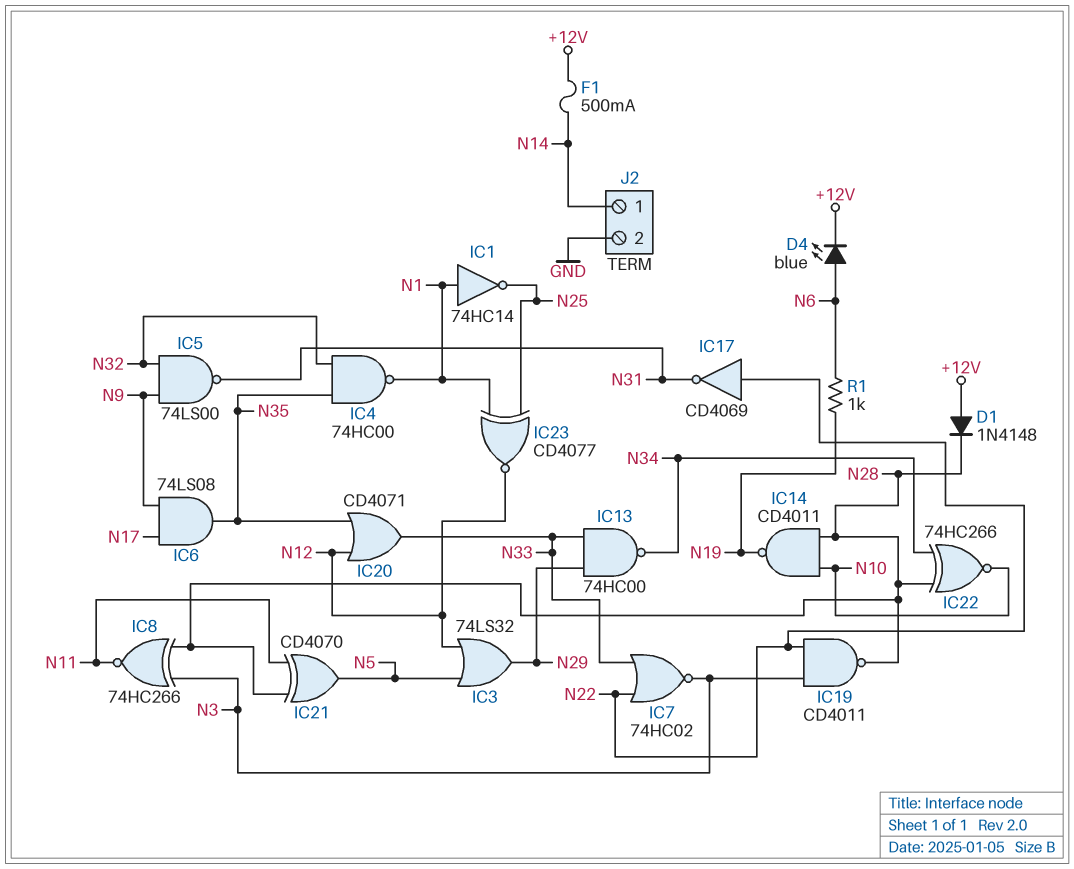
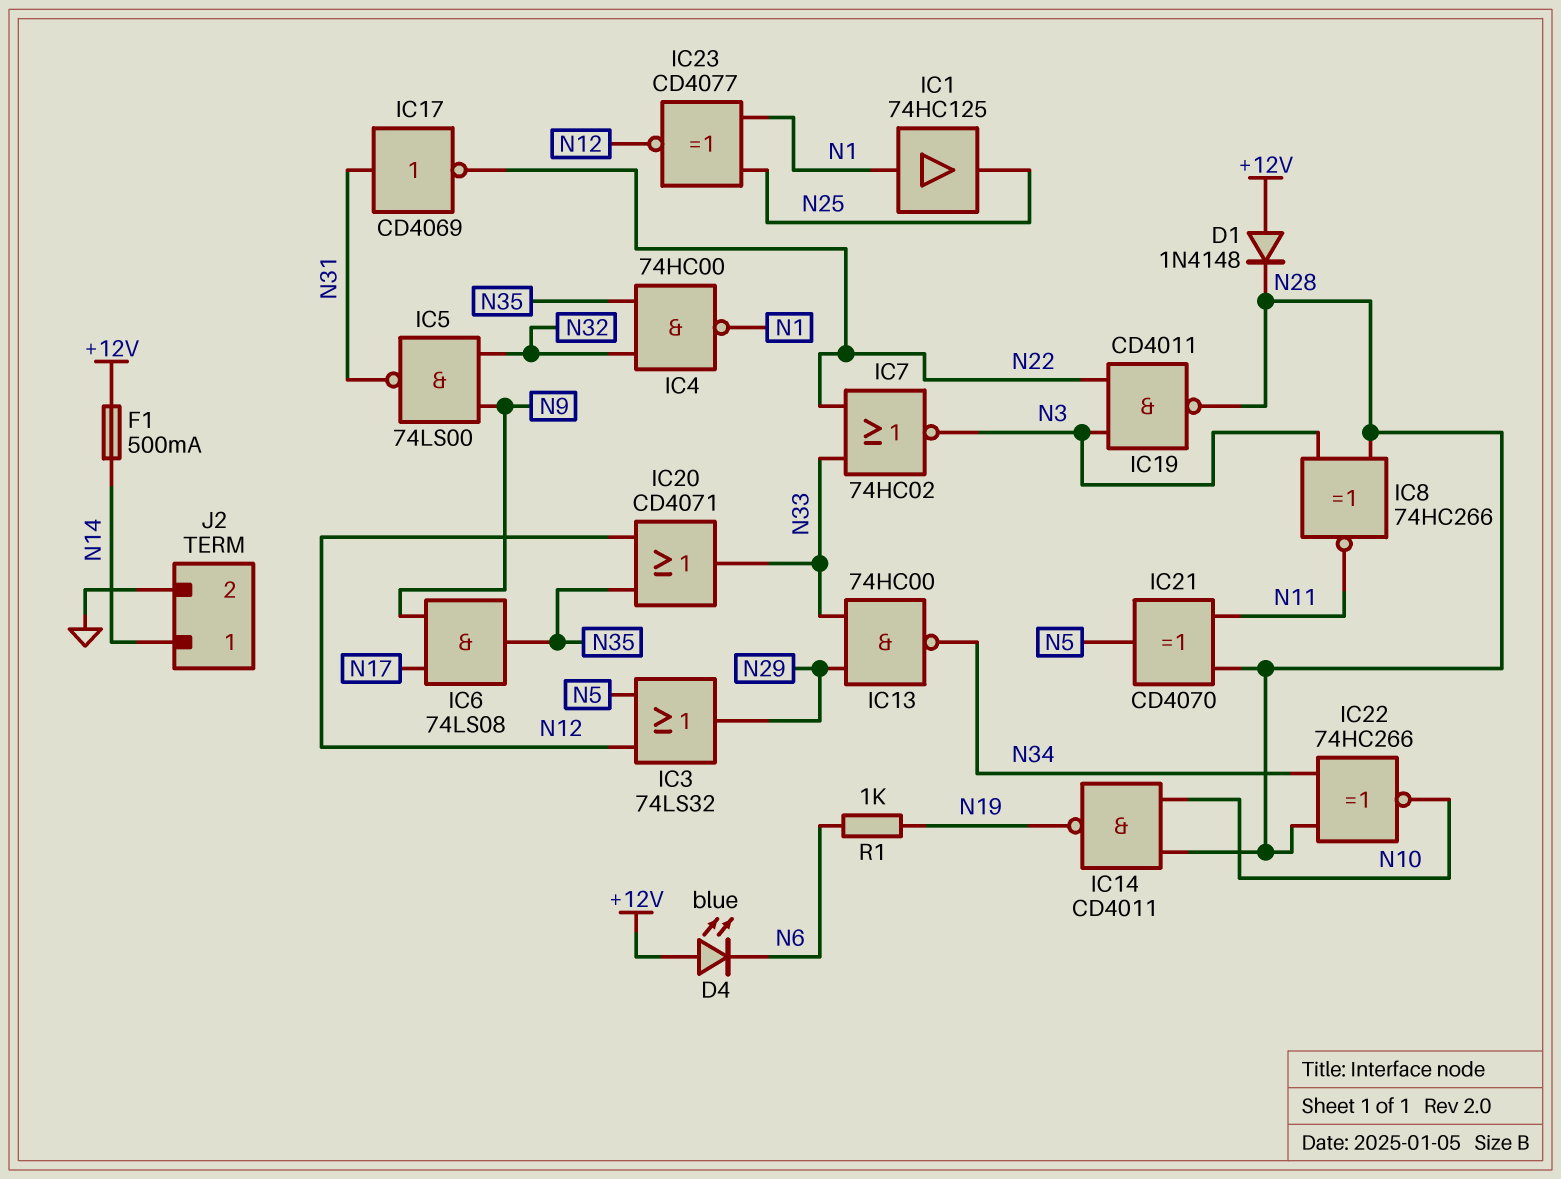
D4: LED blue (A N6, K +12V) -> LED blue (A +12V, K N6)
IC1: NOT 74HC14 (in N1, out N25) -> buffer 74HC125 (in N1, out N25)
IC17: NOT CD4069 (in N22, out N31) -> NOT CD4069 (in N31, out N22)

